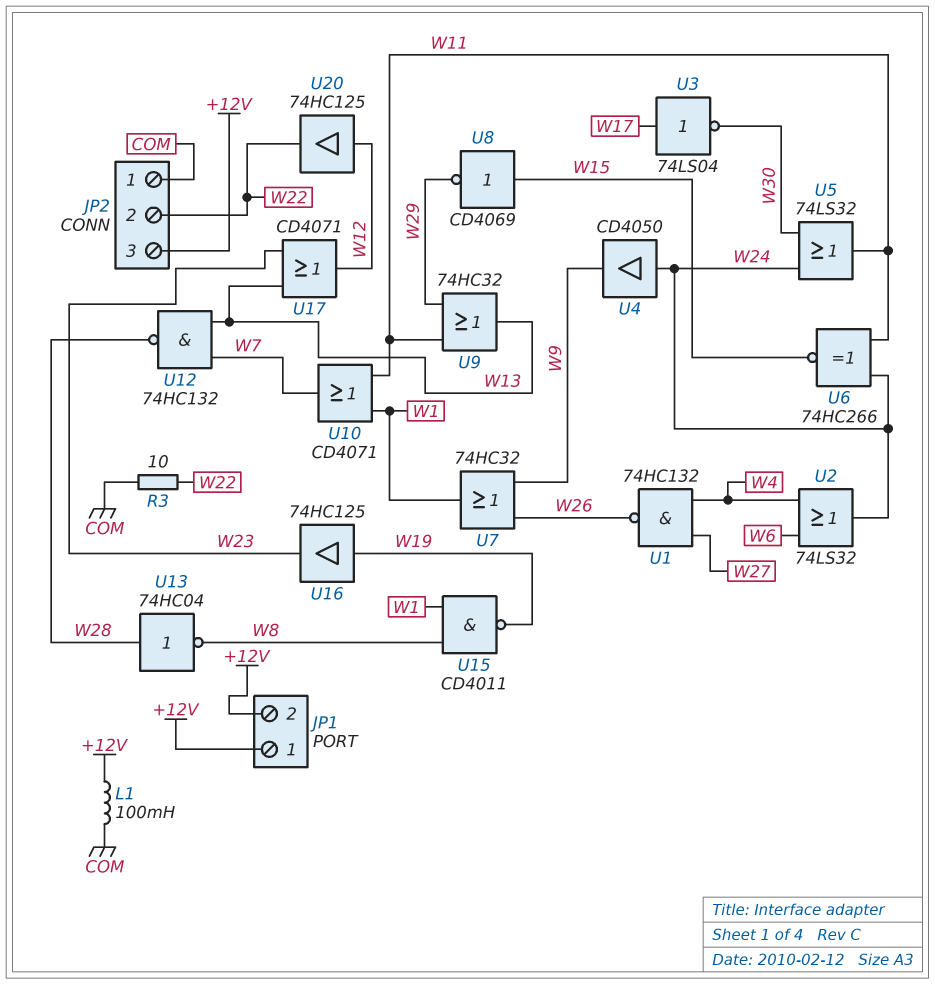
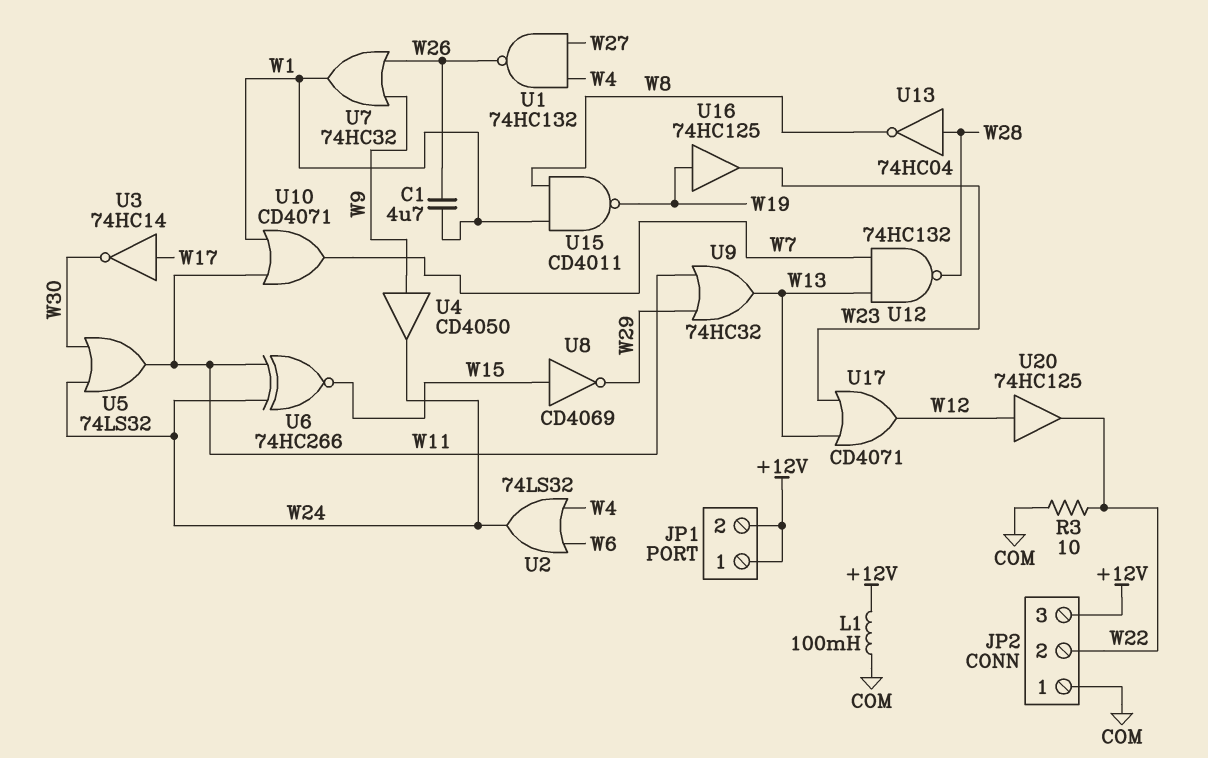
C1: none -> 4.7uF (W1, W26)
U3: NOT 74LS04 (in W17, out W30) -> NOT 74HC14 (in W17, out W30)
U4: buffer CD4050 (in W24, out W9) -> buffer CD4050 (in W9, out W24)

